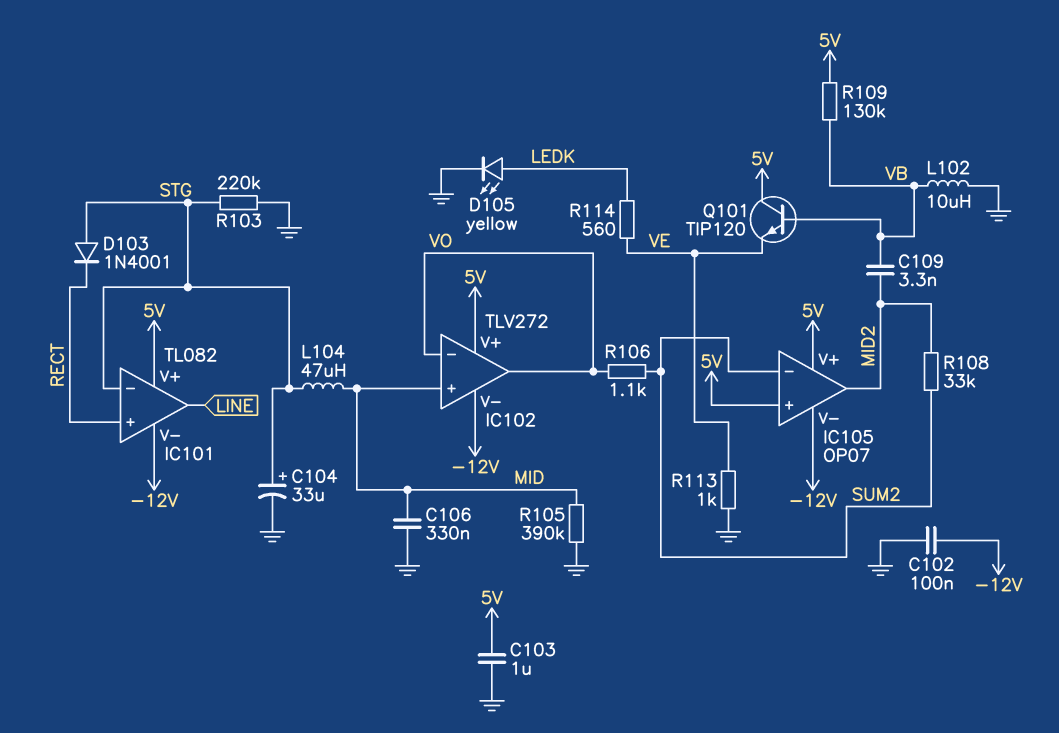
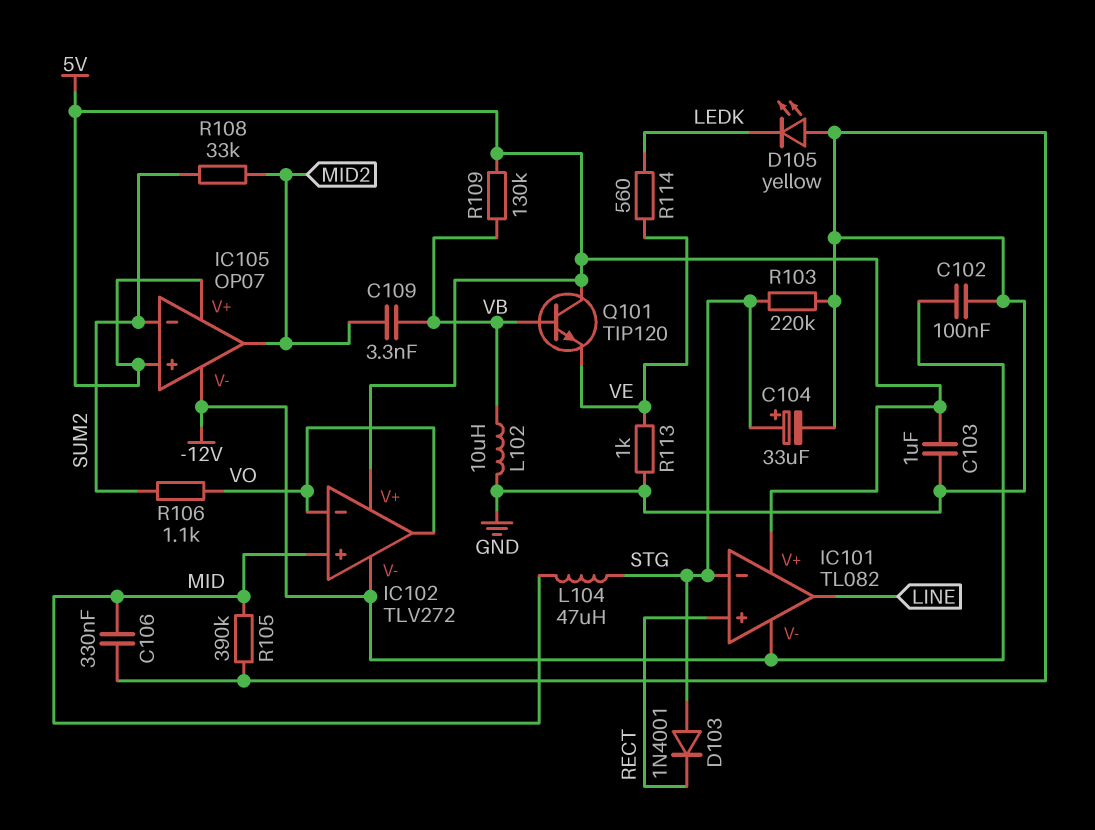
D105: LED yellow (A LEDK, K GND) -> LED yellow (A GND, K LEDK)

